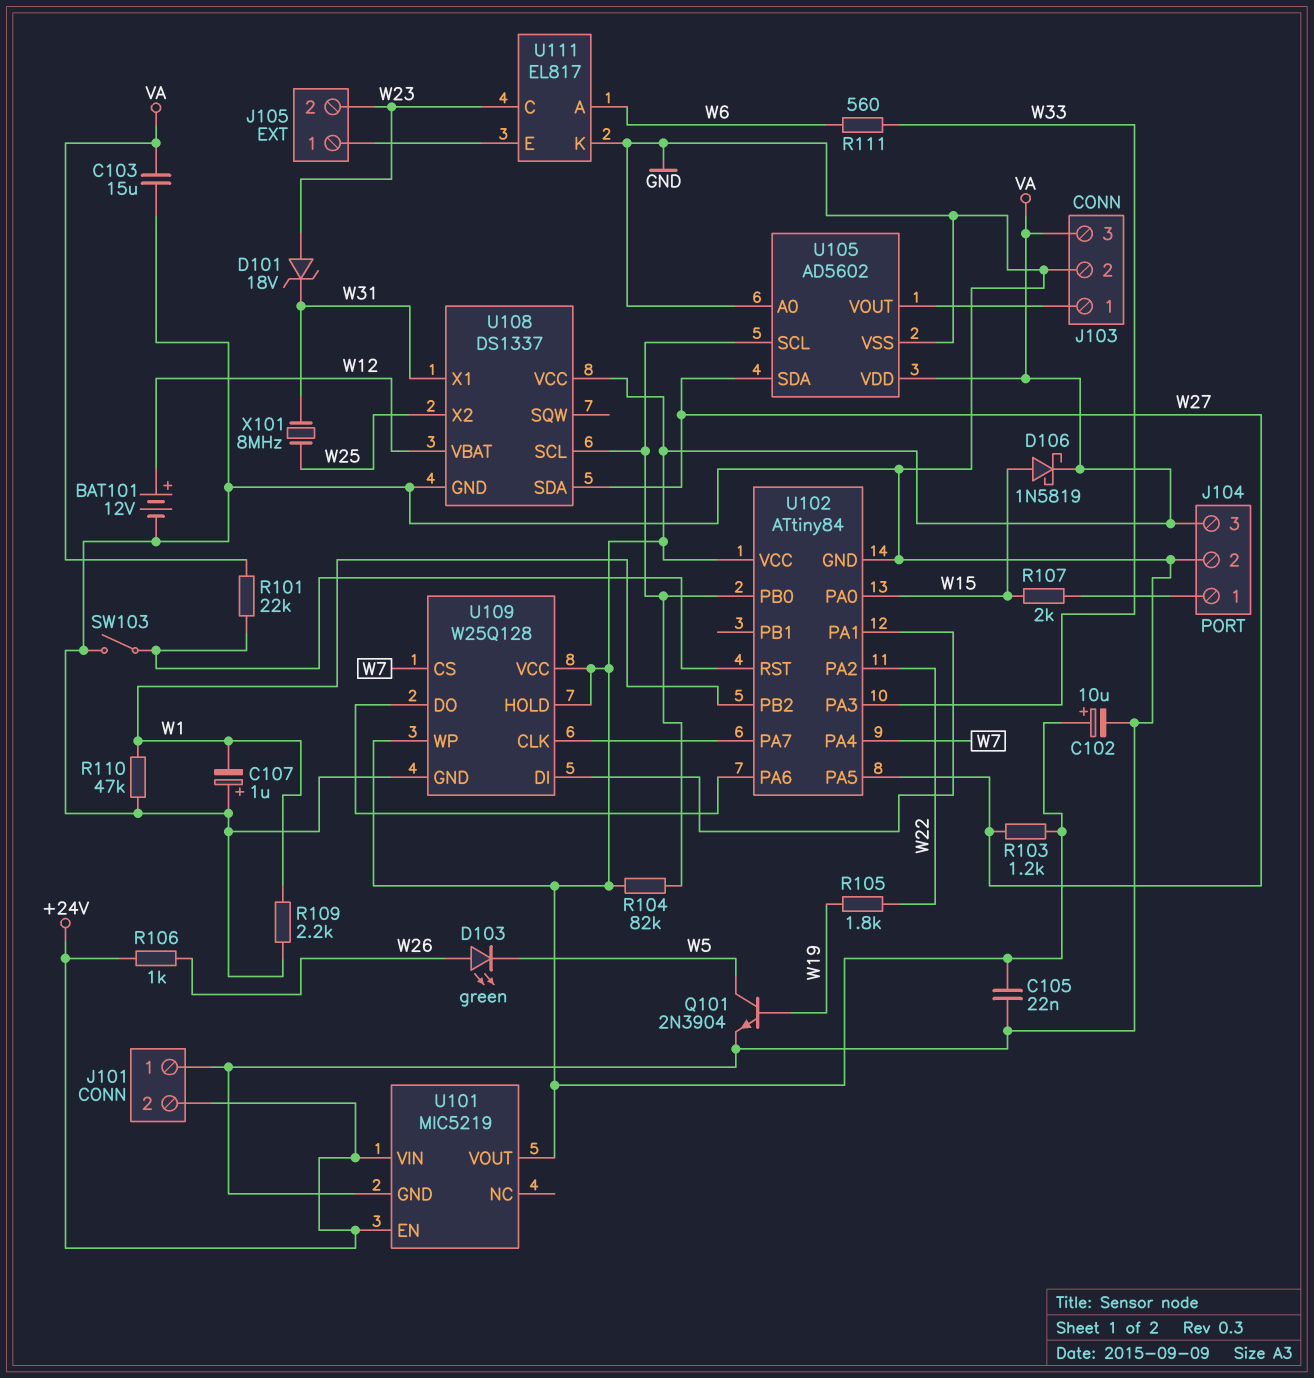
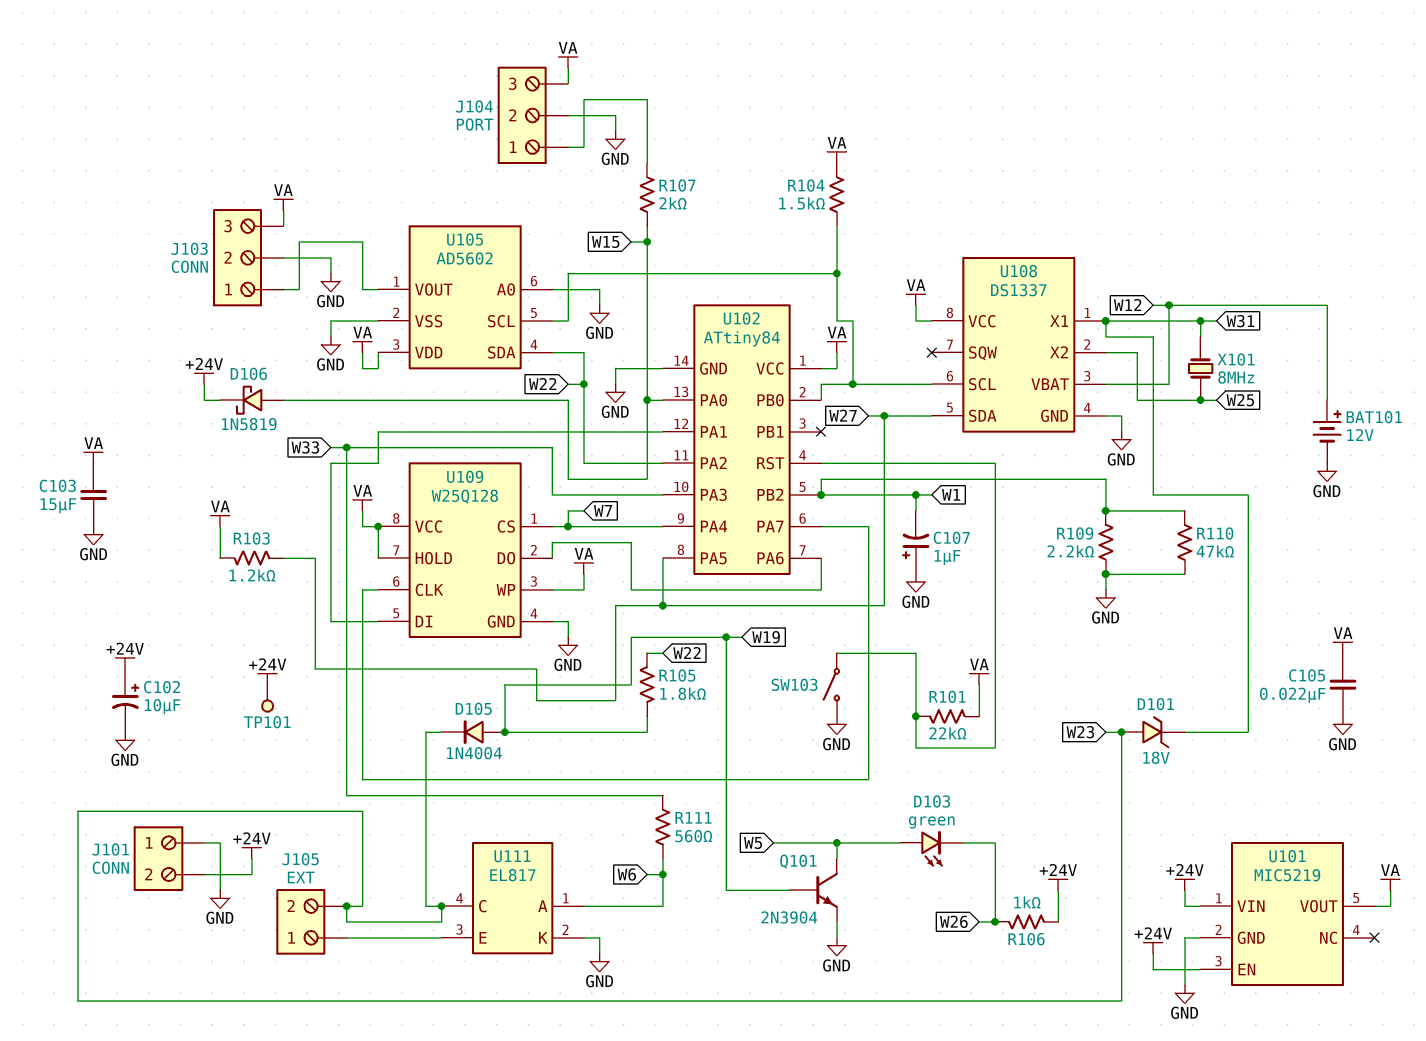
C102: 10uF (plus VA, minus GND) -> 10uF (plus +24V, minus GND)
D103: LED green (A W26, K W5) -> LED green (A W5, K W26)
D105: none -> diode 1N4004 (A W19, K W23)
D106: schottky 1N5819 (A W15, K VA) -> schottky 1N5819 (A W15, K +24V)
R104: 82k (U102/PB0, VA) -> 1.5k (U102/PB0, VA)
TP101: none -> test point (+24V)
U105 pin SDA: W27 -> W22

